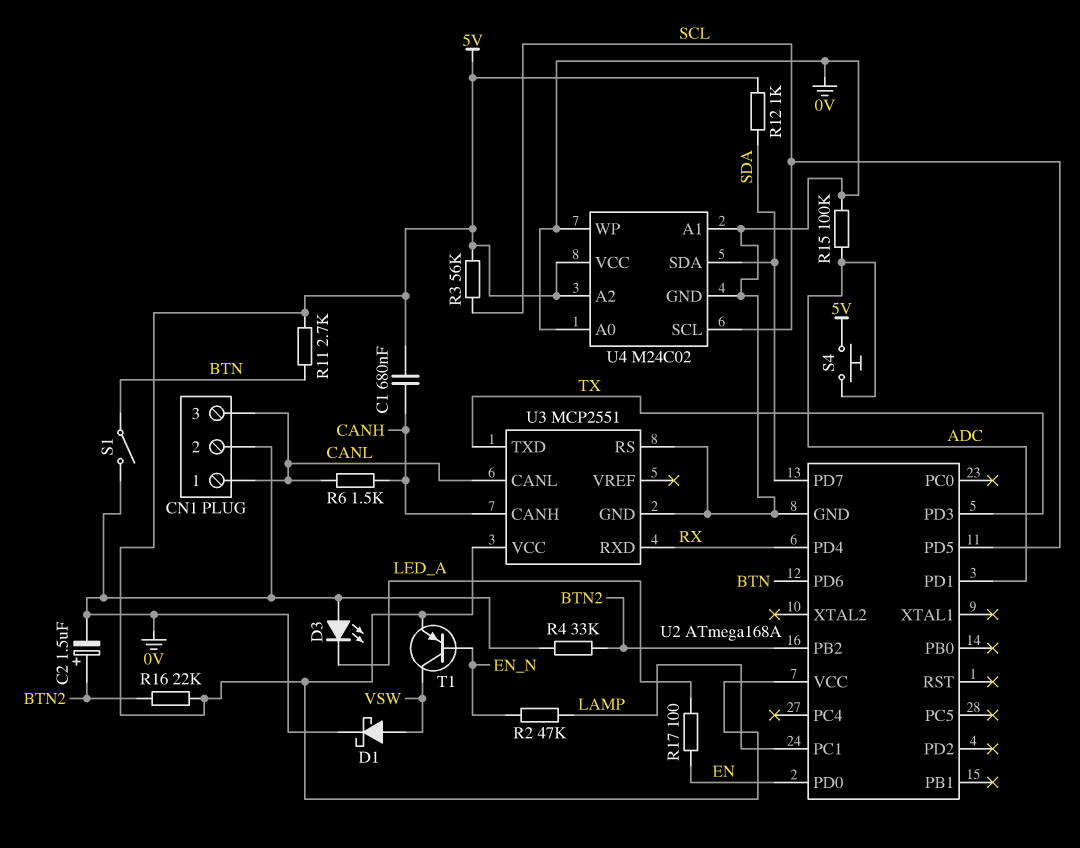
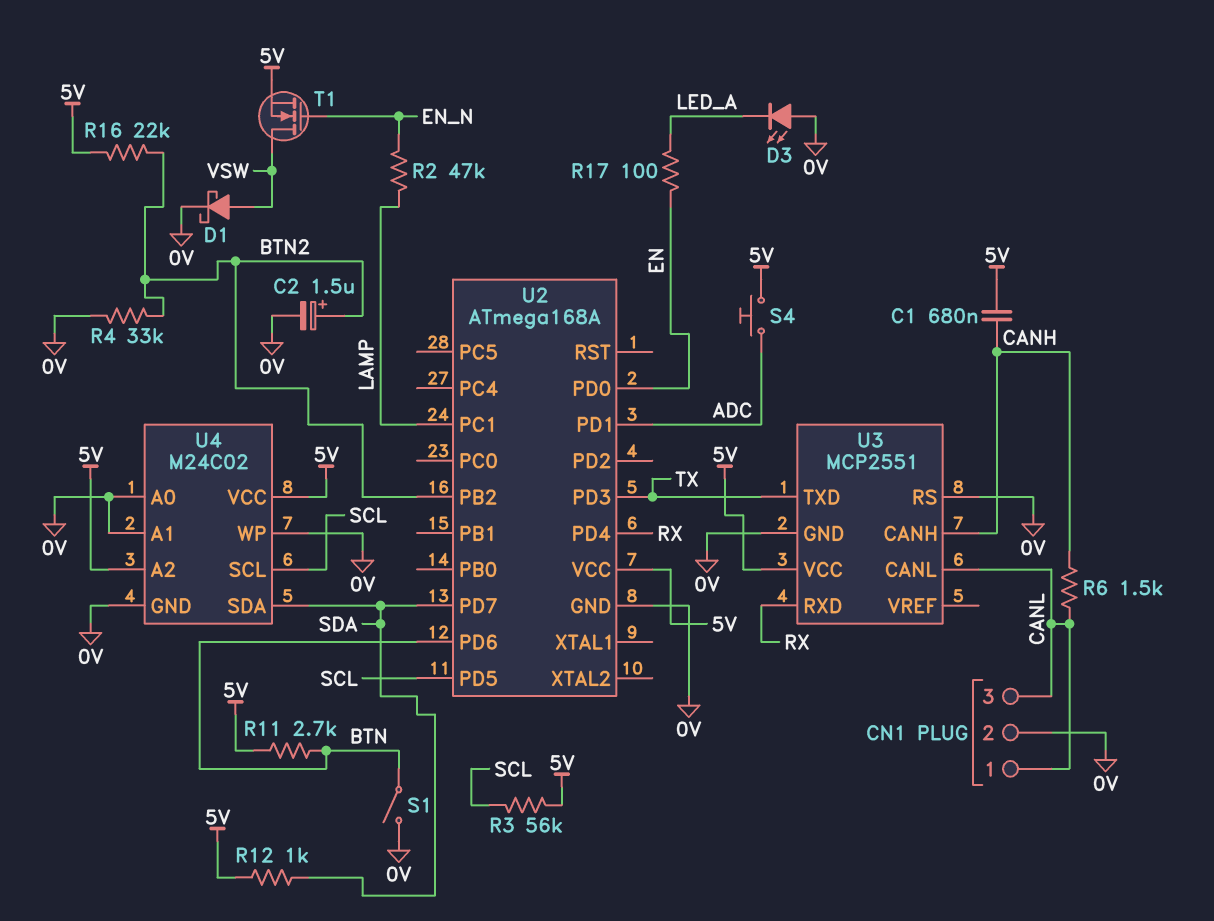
R15: 100k (0V, ADC) -> none
T1: PNP (B EN_N, C VSW, E 5V) -> NMOS (G EN_N, D VSW, S 5V)

